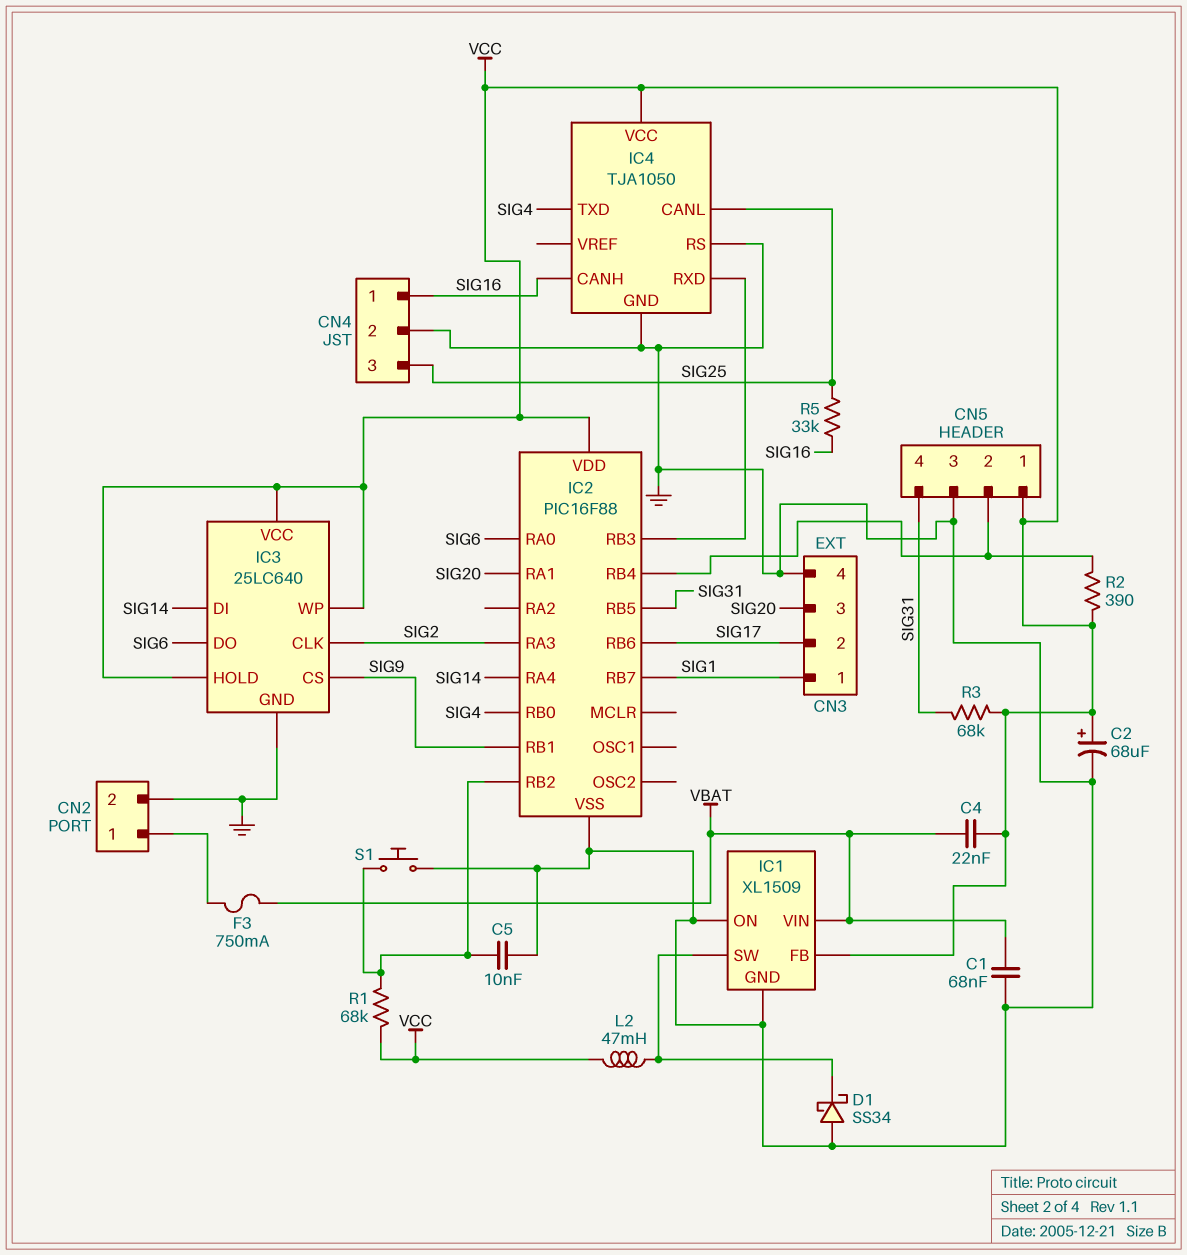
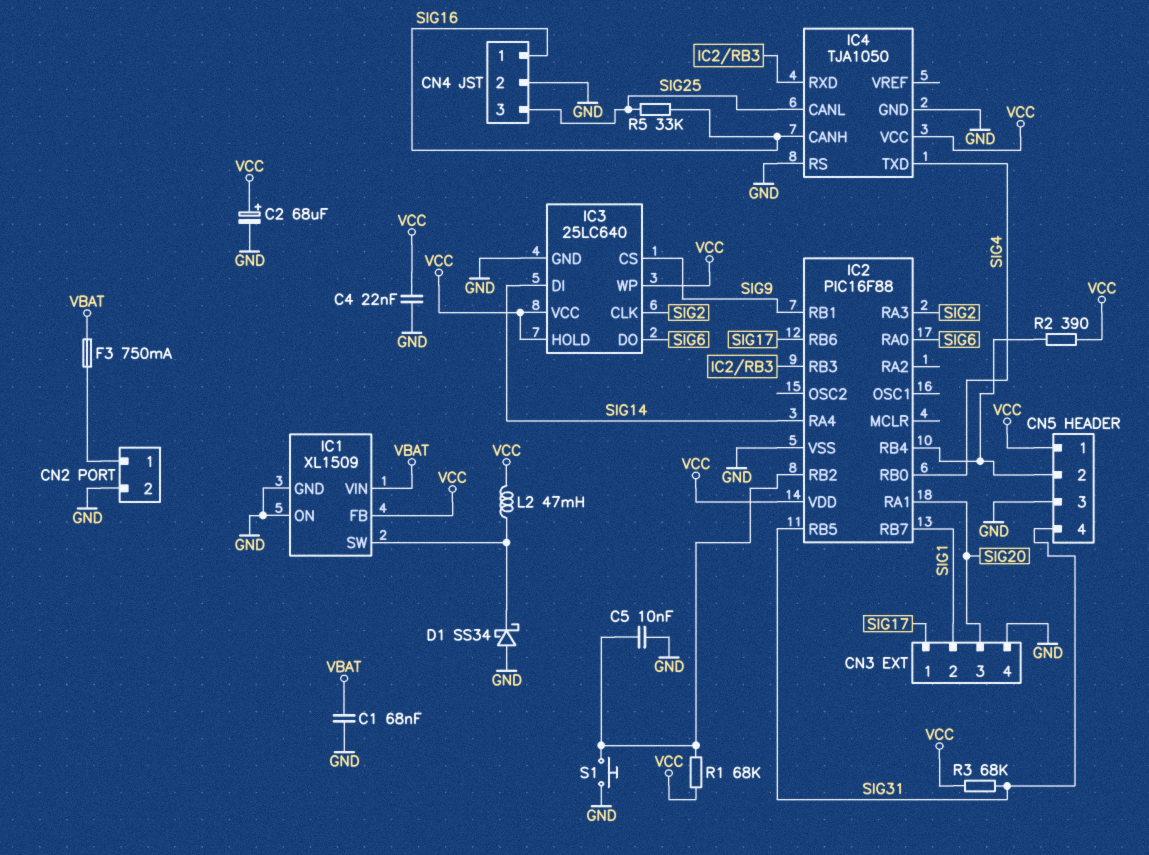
C4: 22nF (VBAT, VCC) -> 22nF (GND, VCC)
CN3 pin 1: SIG1 -> SIG17
CN3 pin 2: SIG17 -> SIG1

